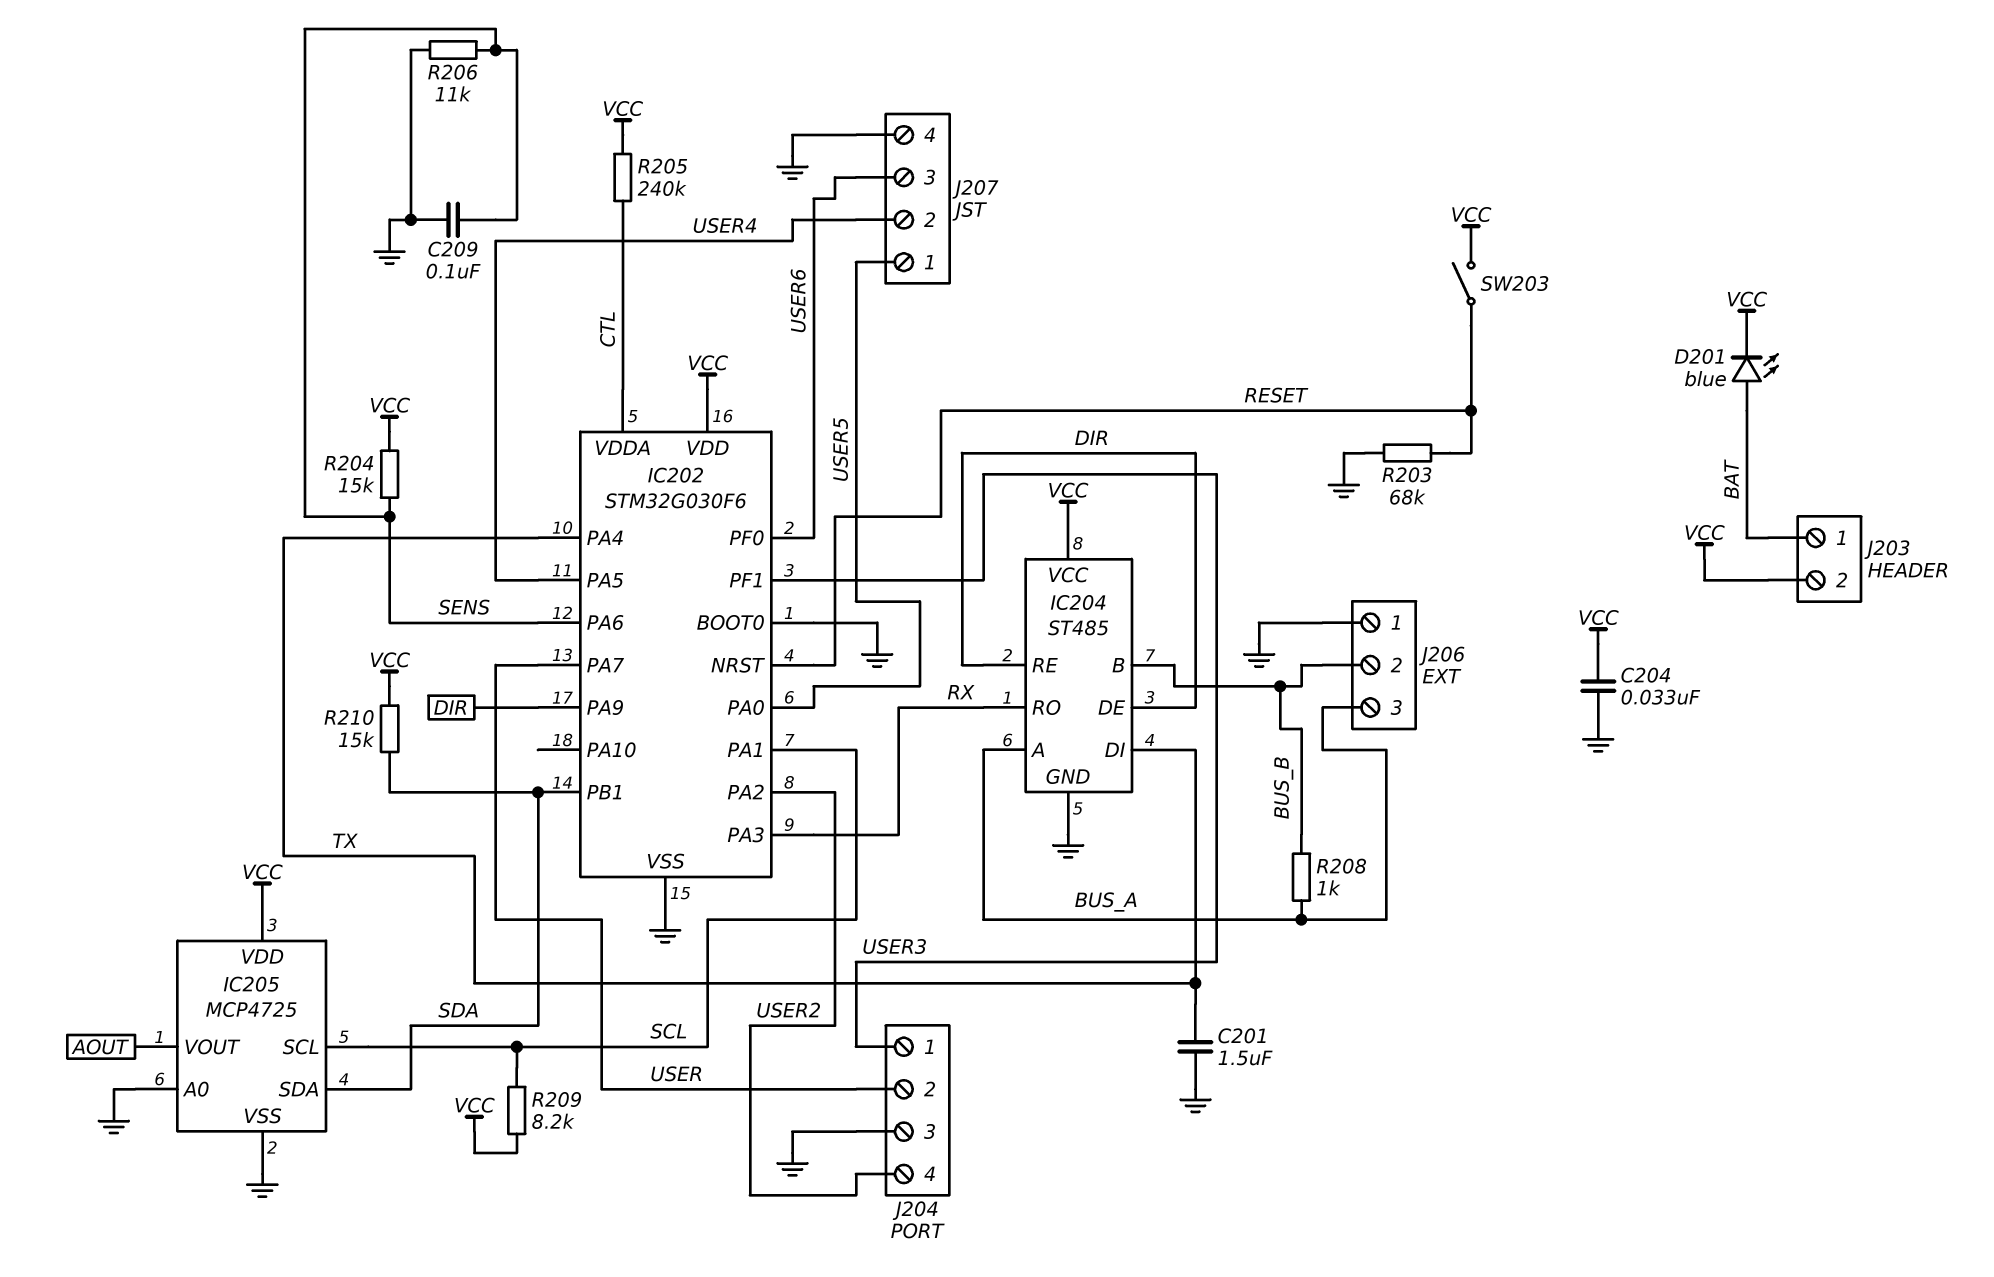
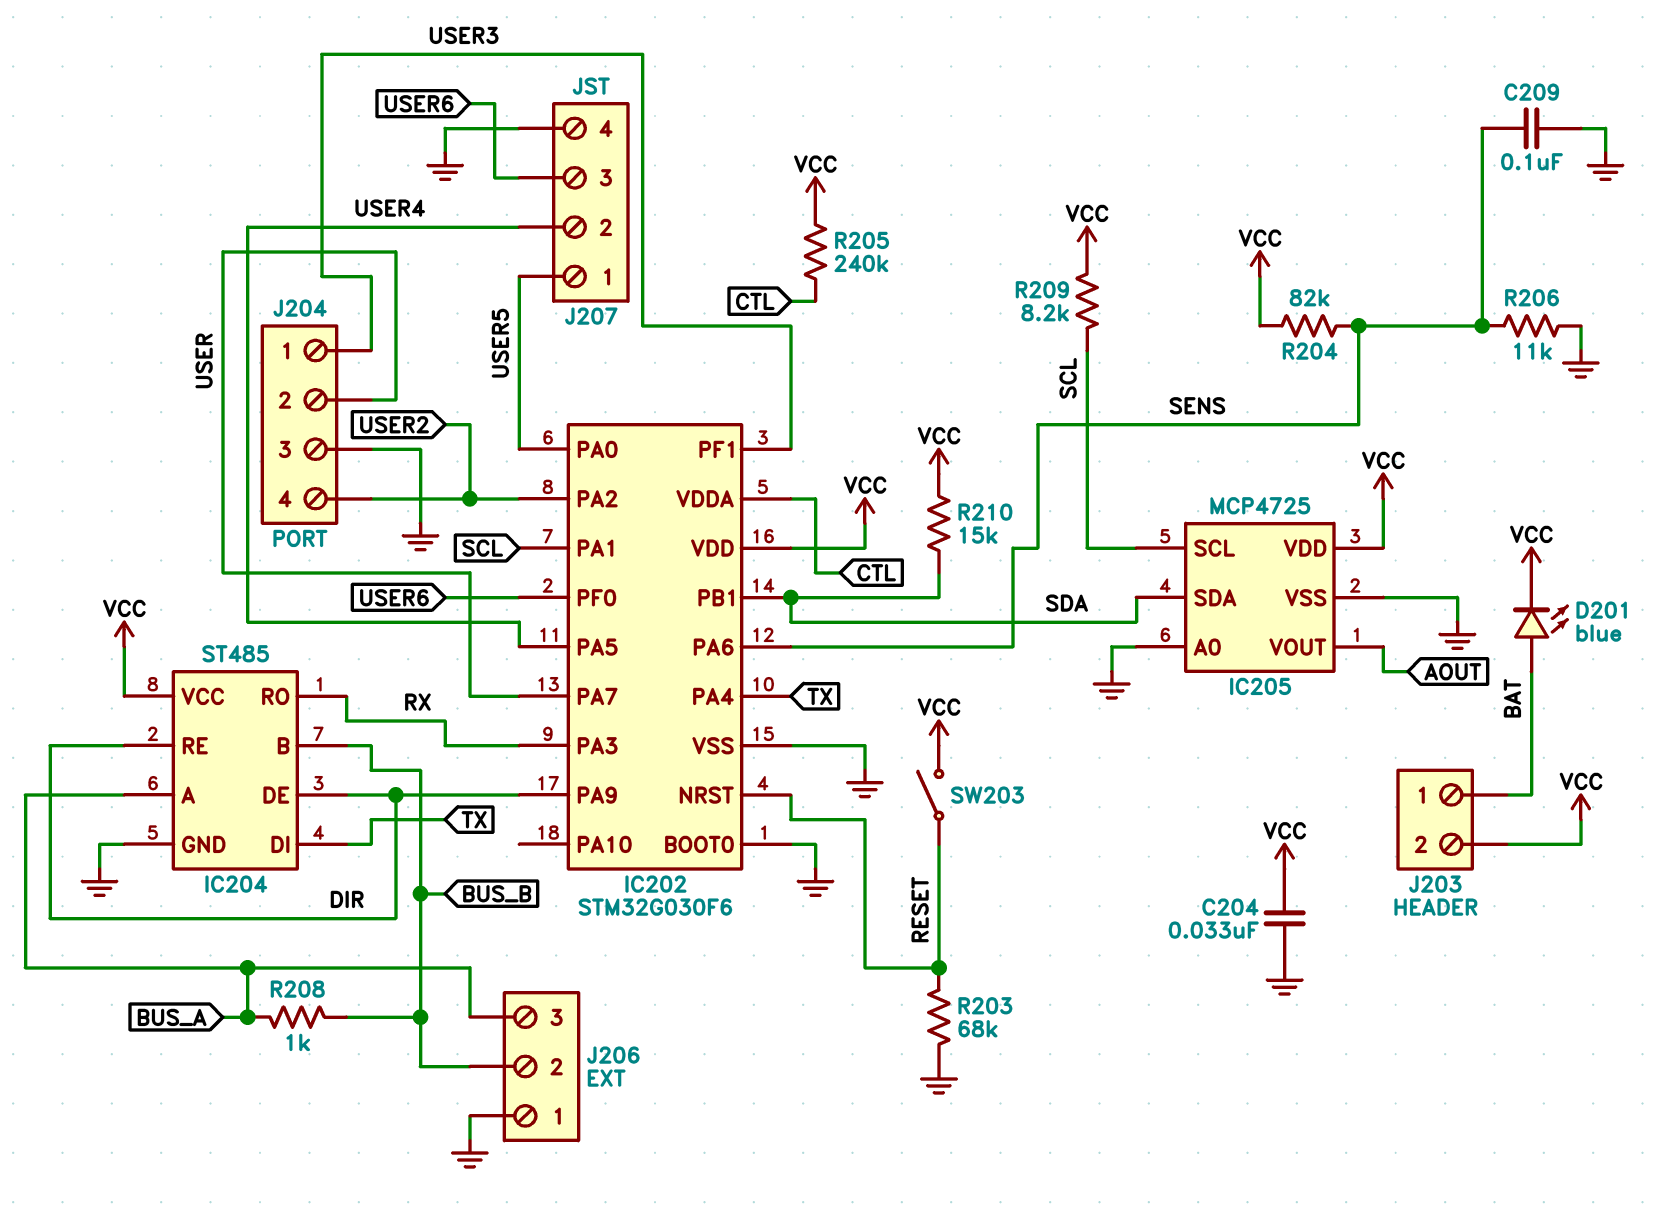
C201: 1.5uF (GND, TX) -> none
R204: 15k (SENS, VCC) -> 82k (SENS, VCC)

